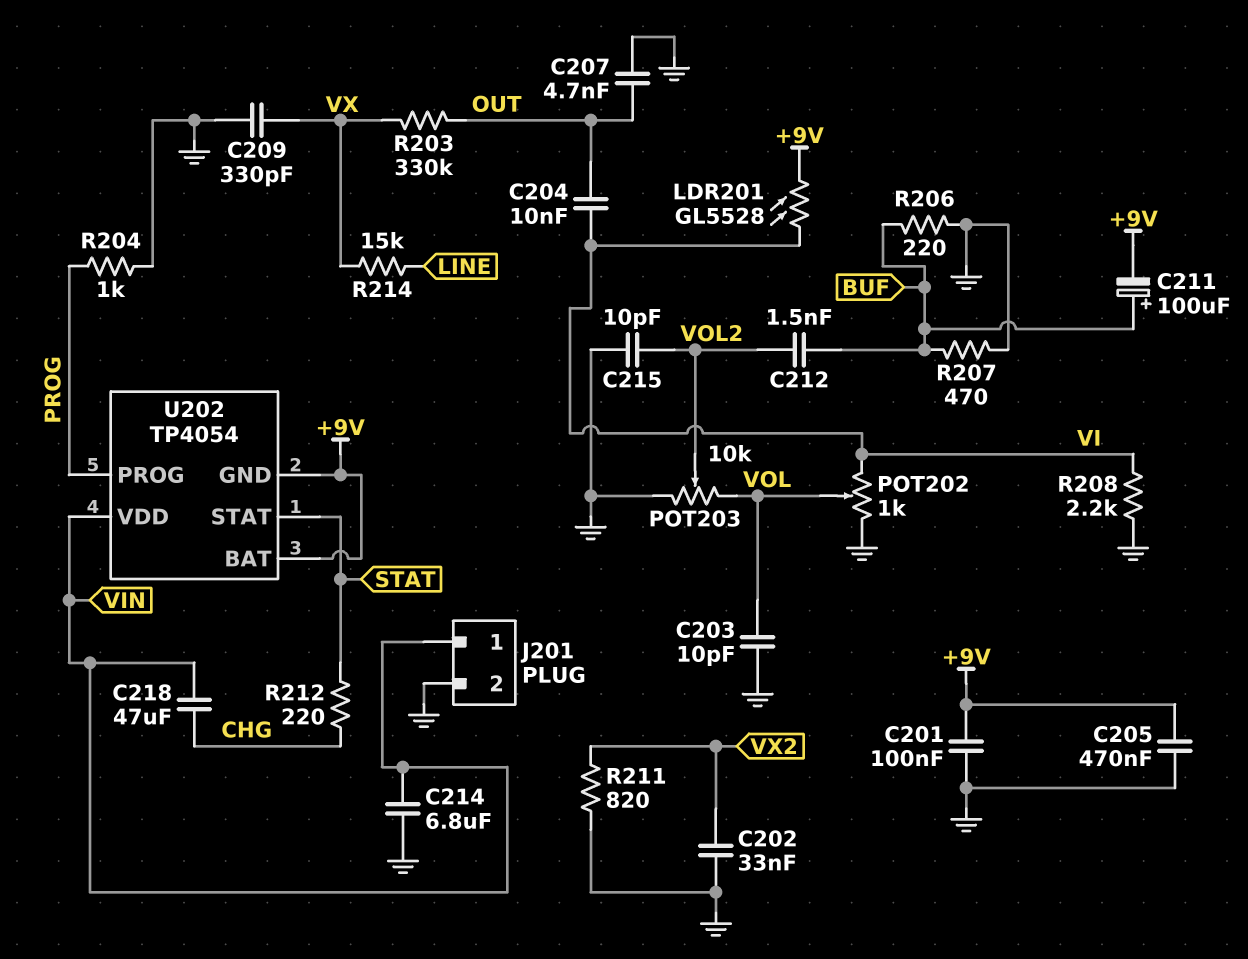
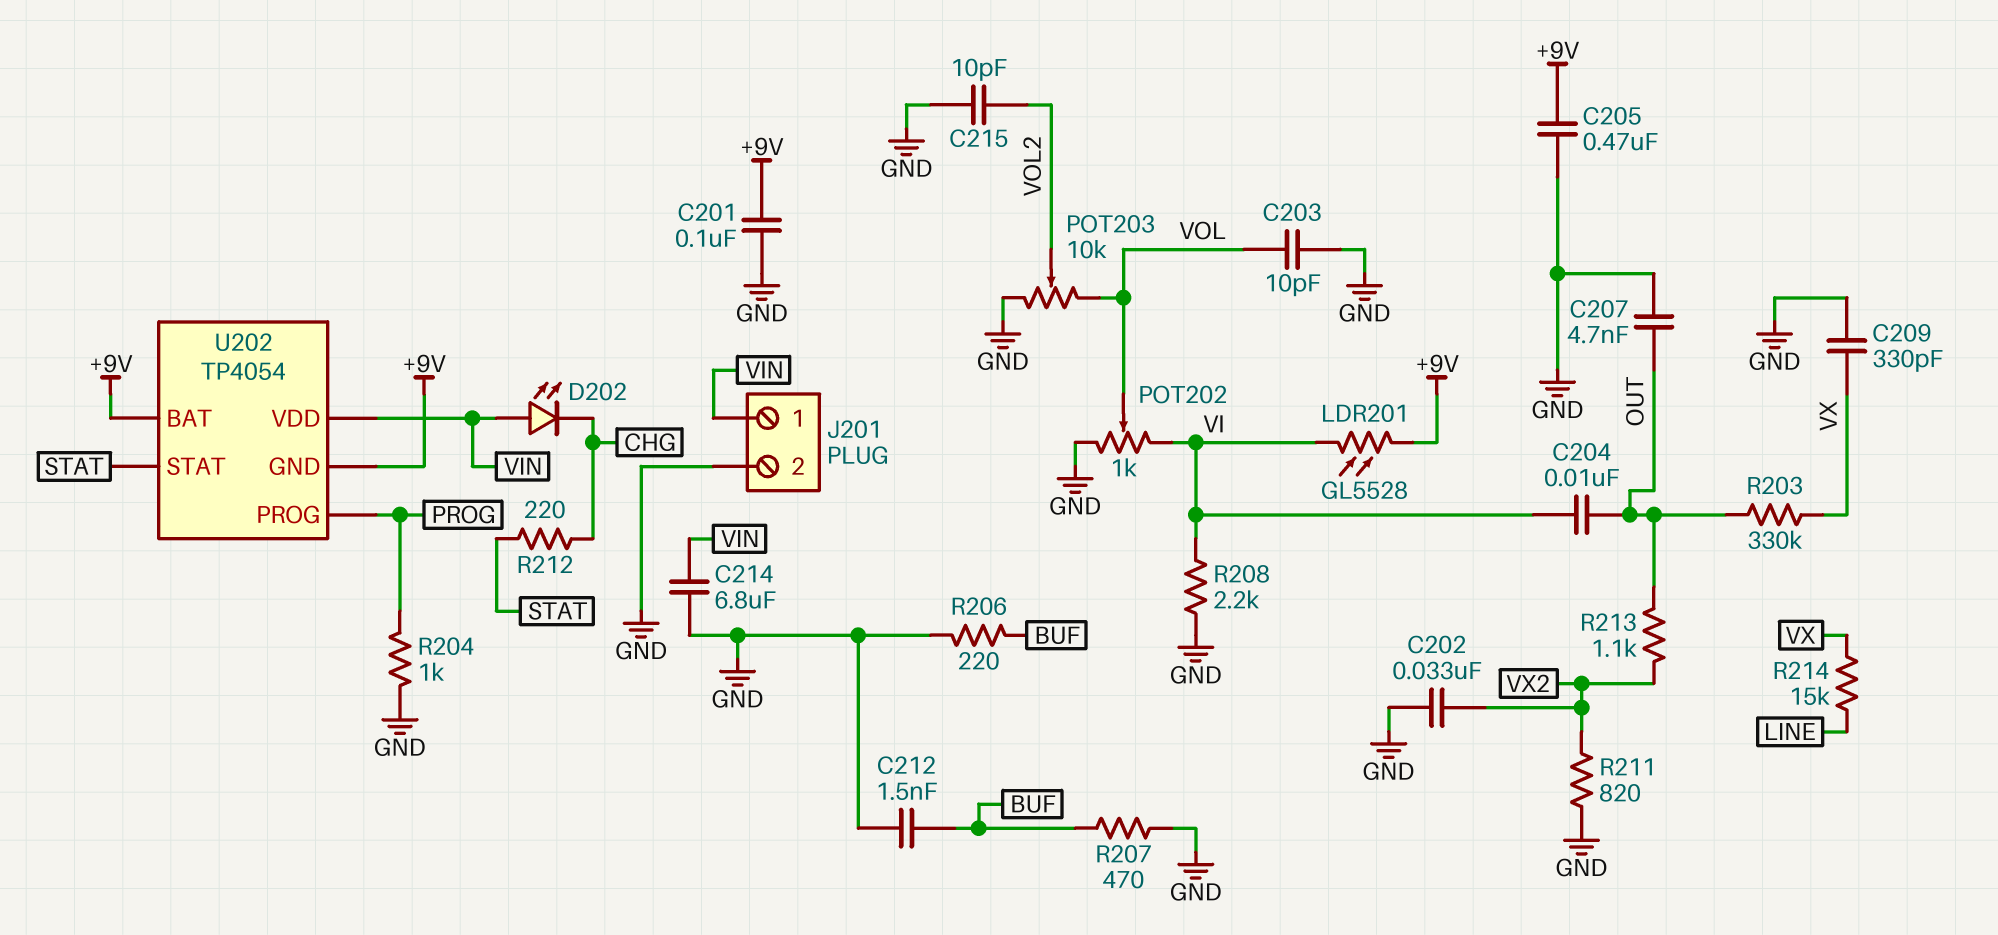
C211: 100uF (plus BUF, minus +9V) -> none
C212: 1.5nF (BUF, VOL2) -> 1.5nF (BUF, GND)
C218: 47uF (CHG, VIN) -> none
D202: none -> LED (A VIN, K CHG)
R213: none -> 1.1k (OUT, VX2)

